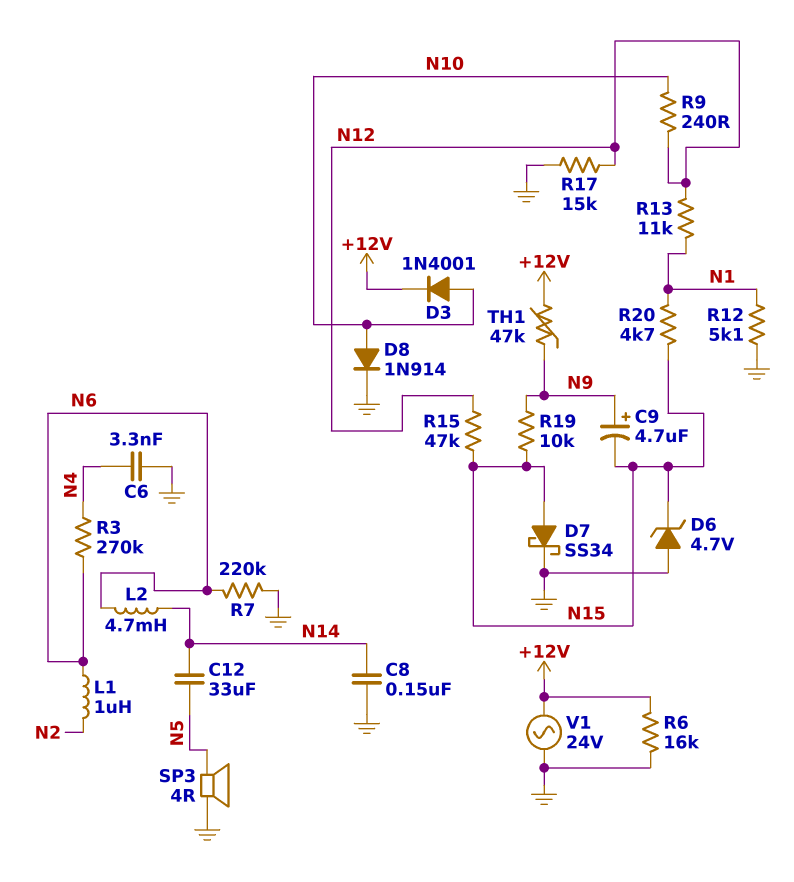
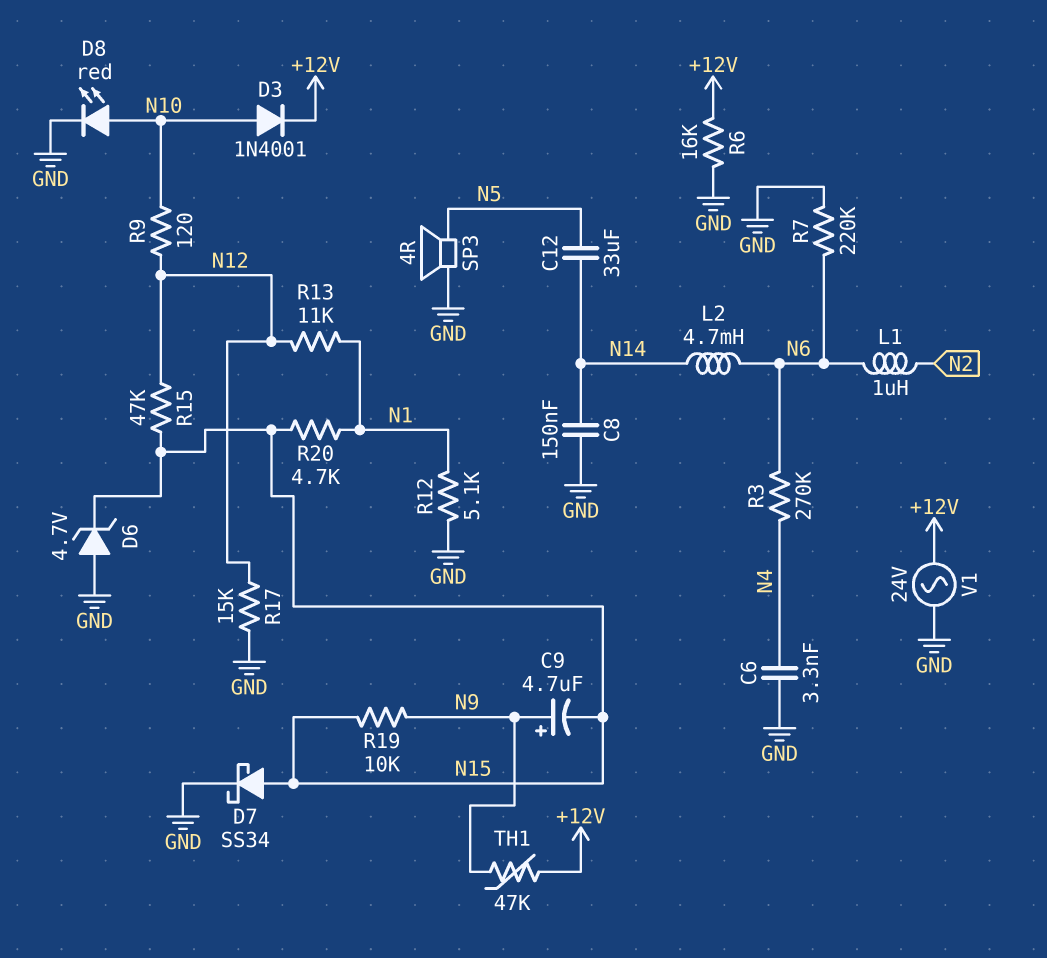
D8: diode 1N914 (A N10, K GND) -> LED red (A N10, K GND)
R9: 240 (N10, N12) -> 120 (N10, N12)

